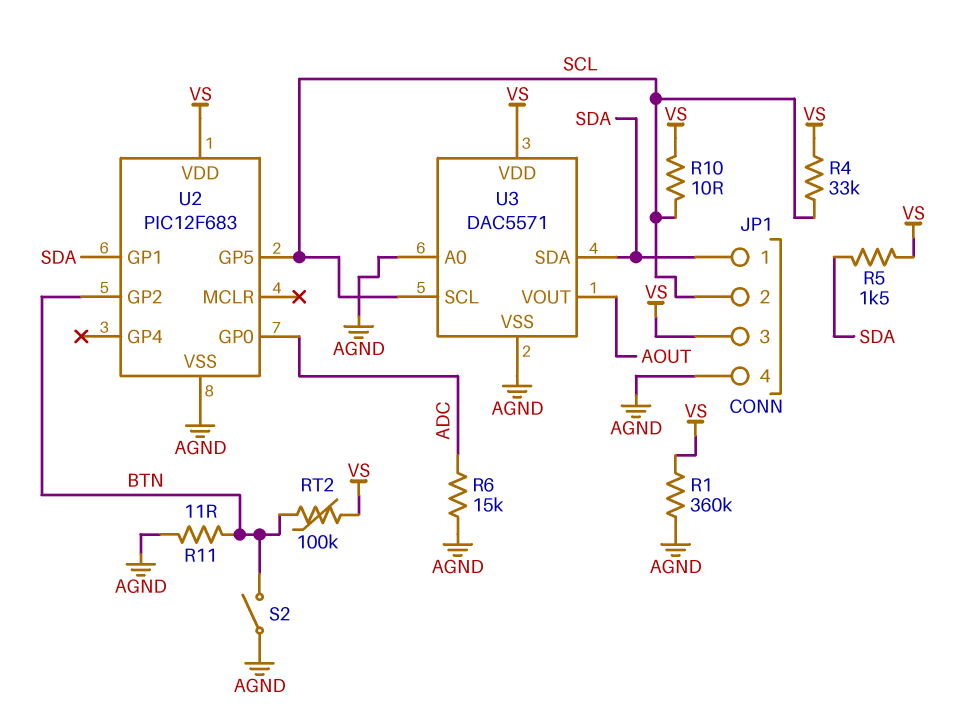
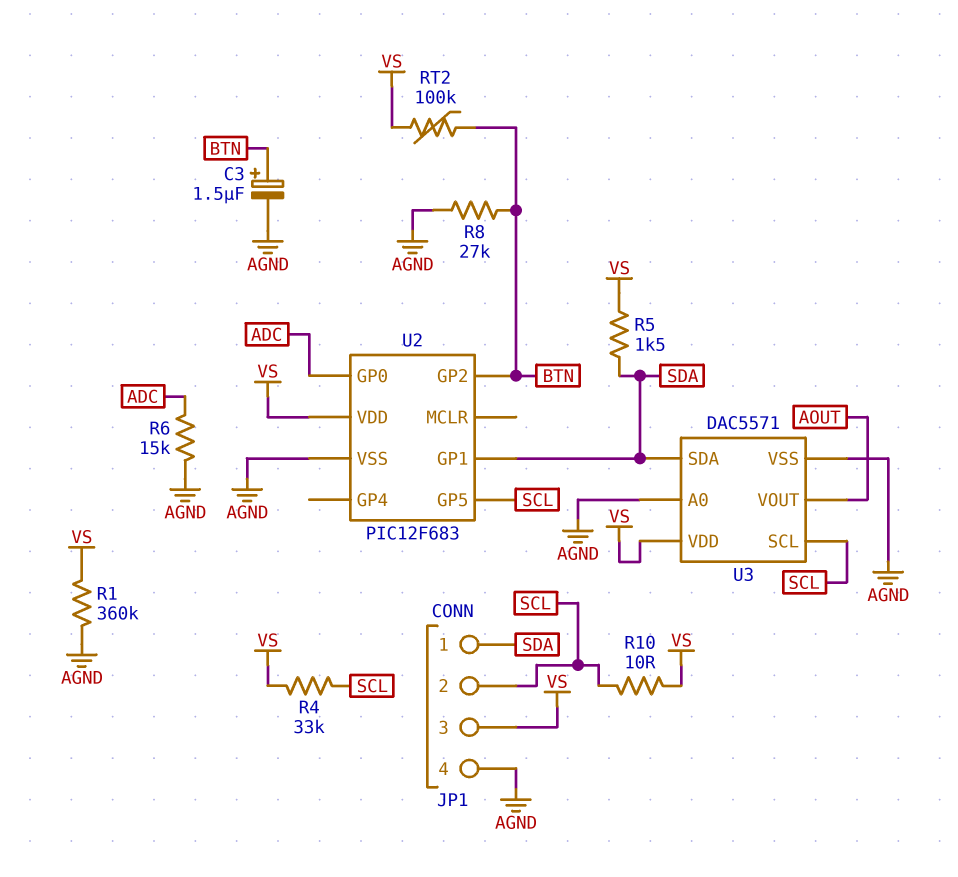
C3: none -> 1.5uF (plus BTN, minus AGND)
R8: none -> 27k (AGND, BTN)
R11: 11 (AGND, BTN) -> none
S2: switch (AGND, BTN) -> none

